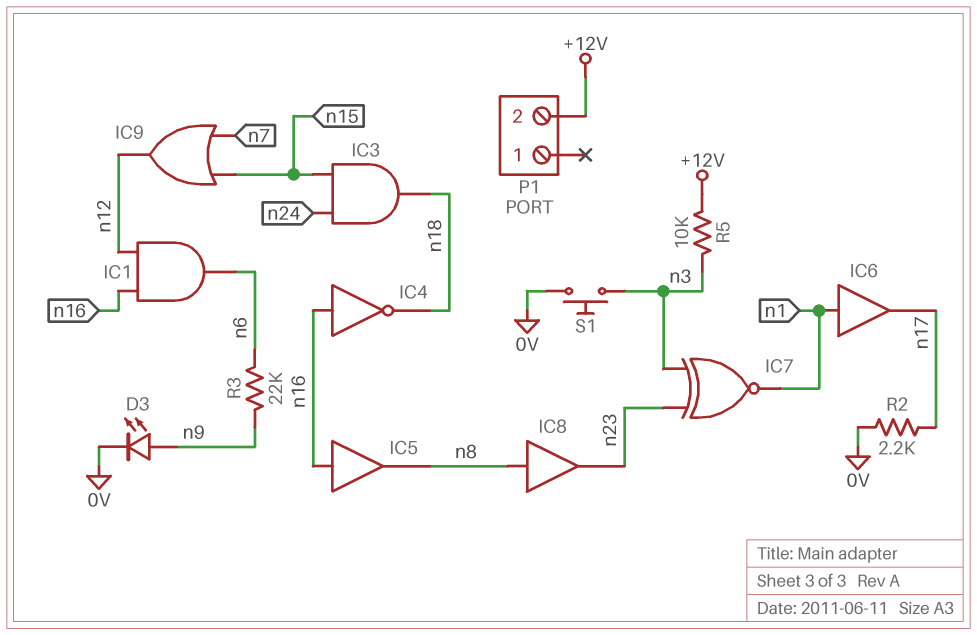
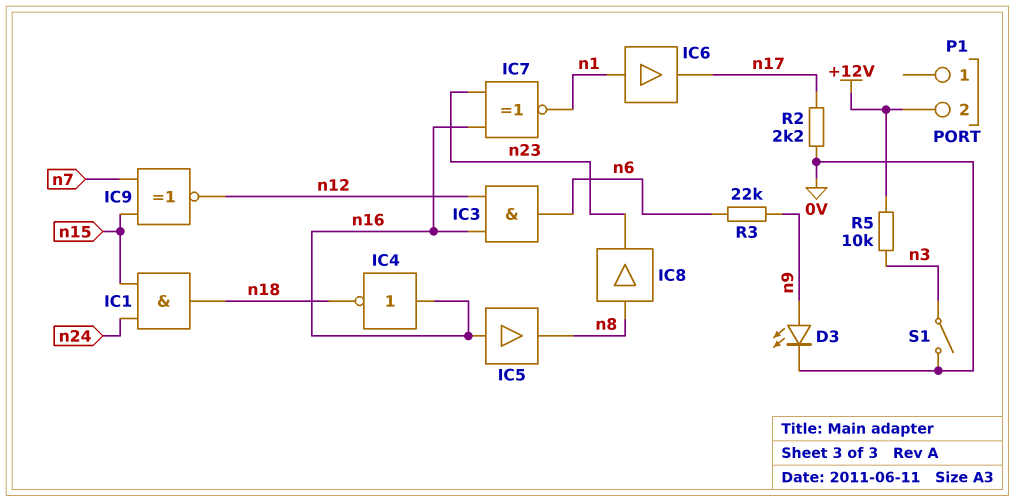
IC1: AND (in n12, in n16, out n6) -> AND (in n15, in n24, out n18)
IC3: AND (in n15, in n24, out n18) -> AND (in n12, in n16, out n6)
IC7: XNOR (in n3, in n23, out n1) -> XNOR (in n16, in n23, out n1)
IC9: OR (in n7, in n15, out n12) -> XNOR (in n7, in n15, out n12)
S1: button (0V, n3) -> switch (0V, n3)

